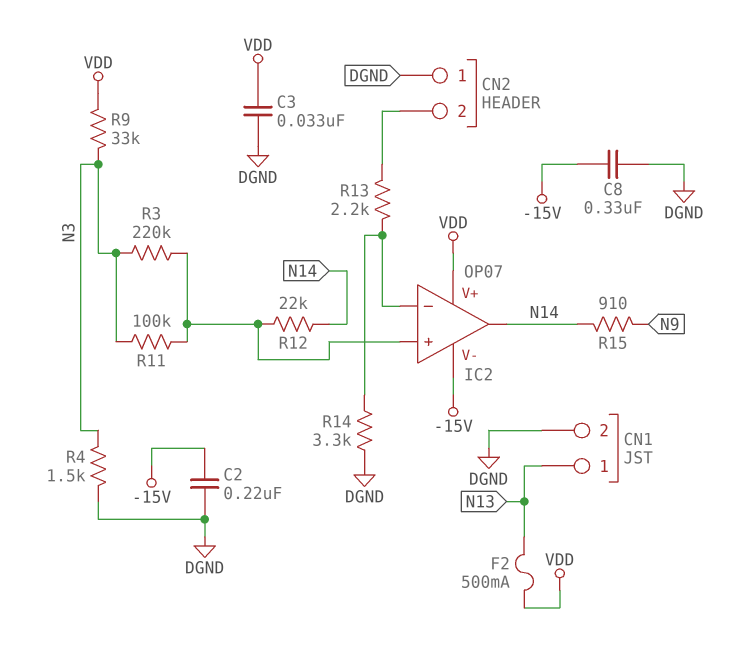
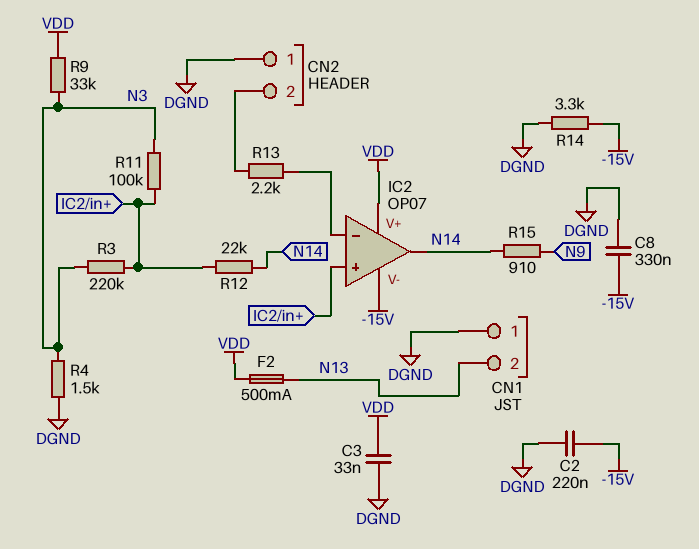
CN1 pin 1: N13 -> DGND
CN1 pin 2: DGND -> N13
R14: 3.3k (DGND, IC2/in-) -> 3.3k (-15V, DGND)

